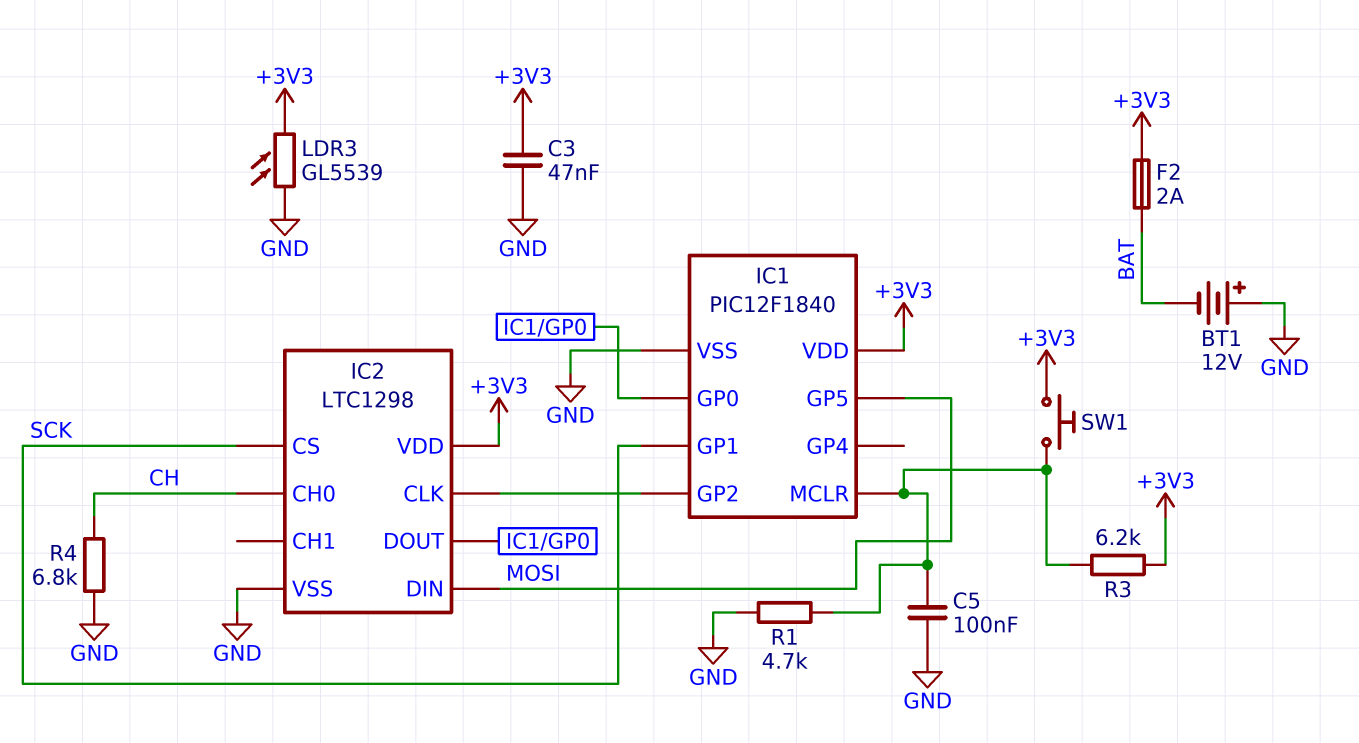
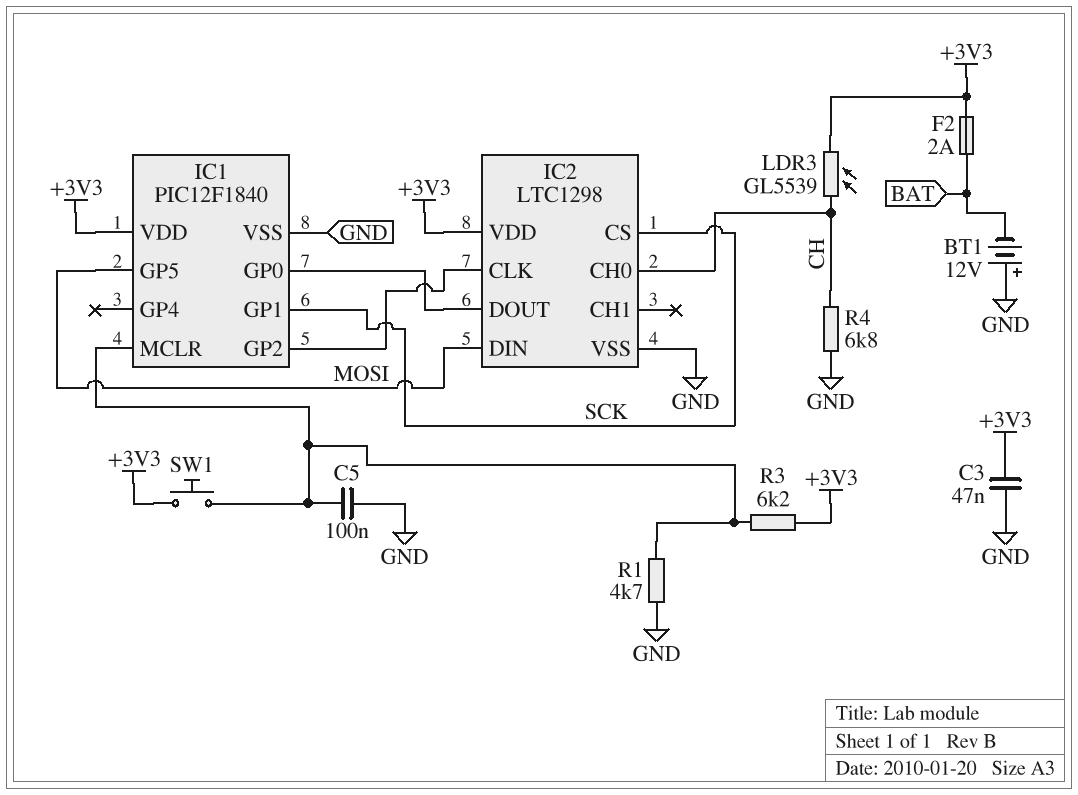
LDR3: GL5539 (+3V3, GND) -> GL5539 (+3V3, CH)

